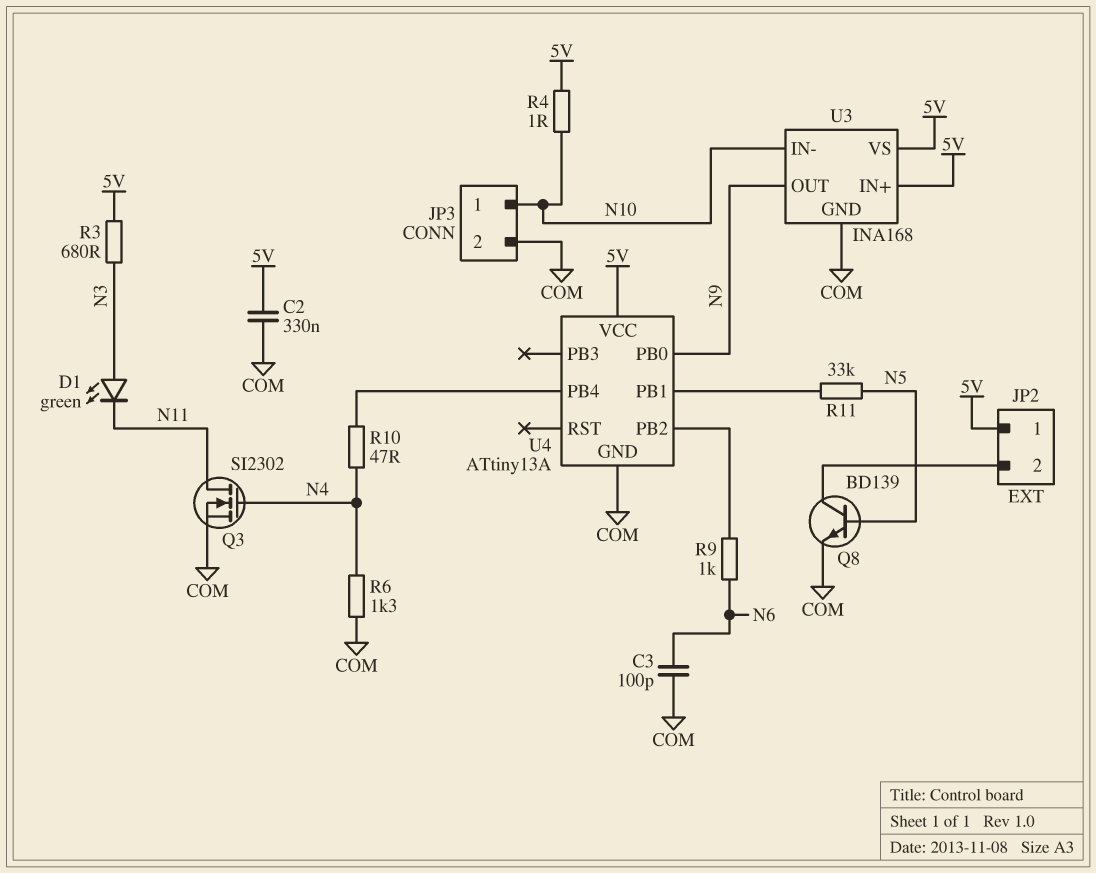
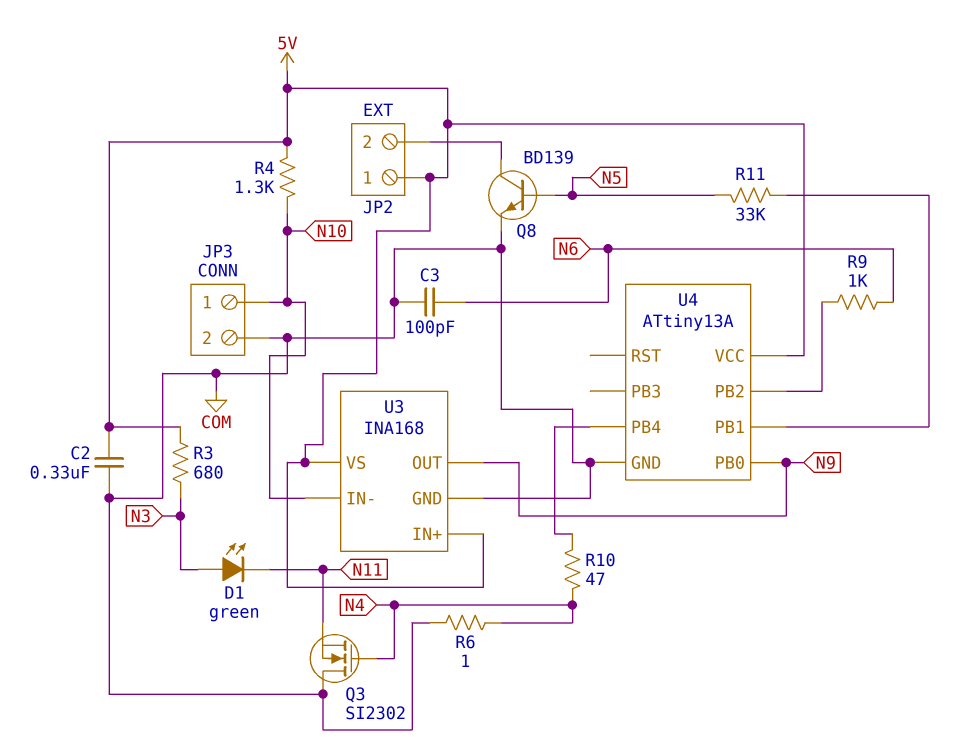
Q3: NMOS SI2302 (G N4, D N11, S COM) -> NMOS SI2302 (G N4, D COM, S N11)
R4: 1 (5V, N10) -> 1.3k (5V, N10)
R6: 1.3k (COM, N4) -> 1 (COM, N4)

